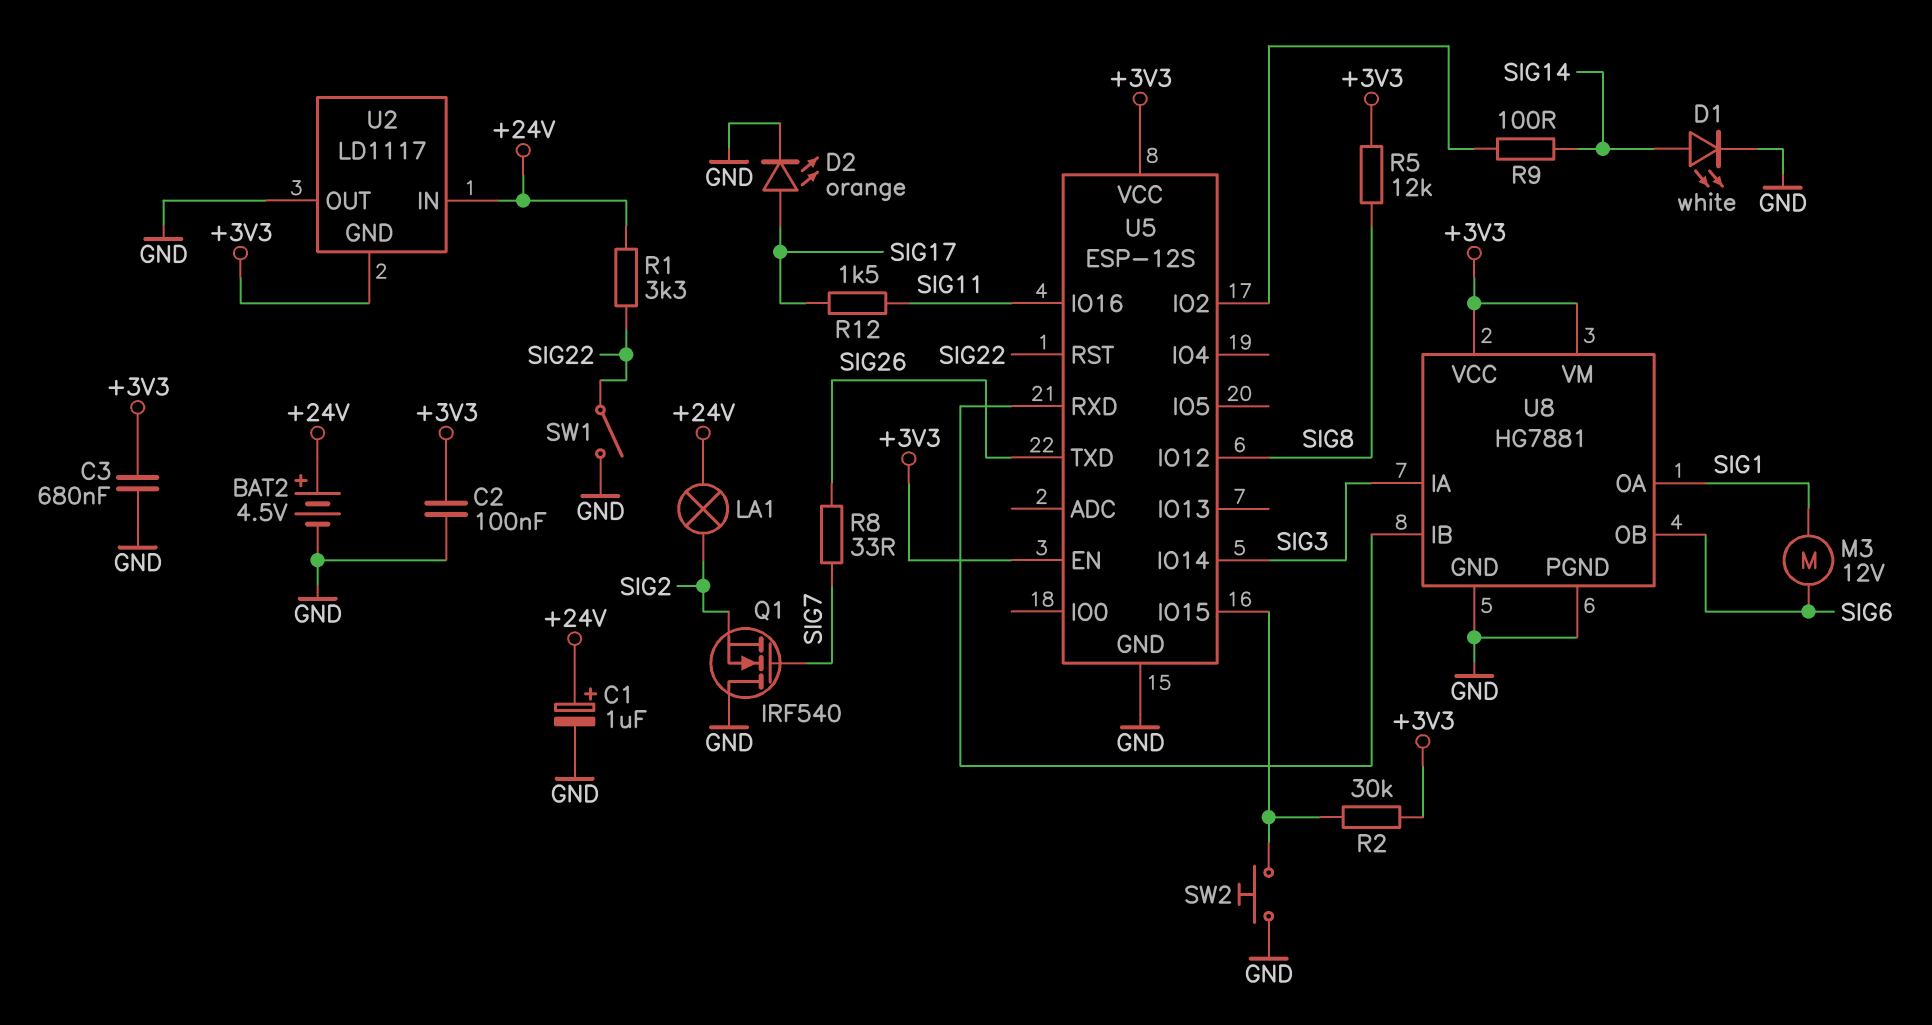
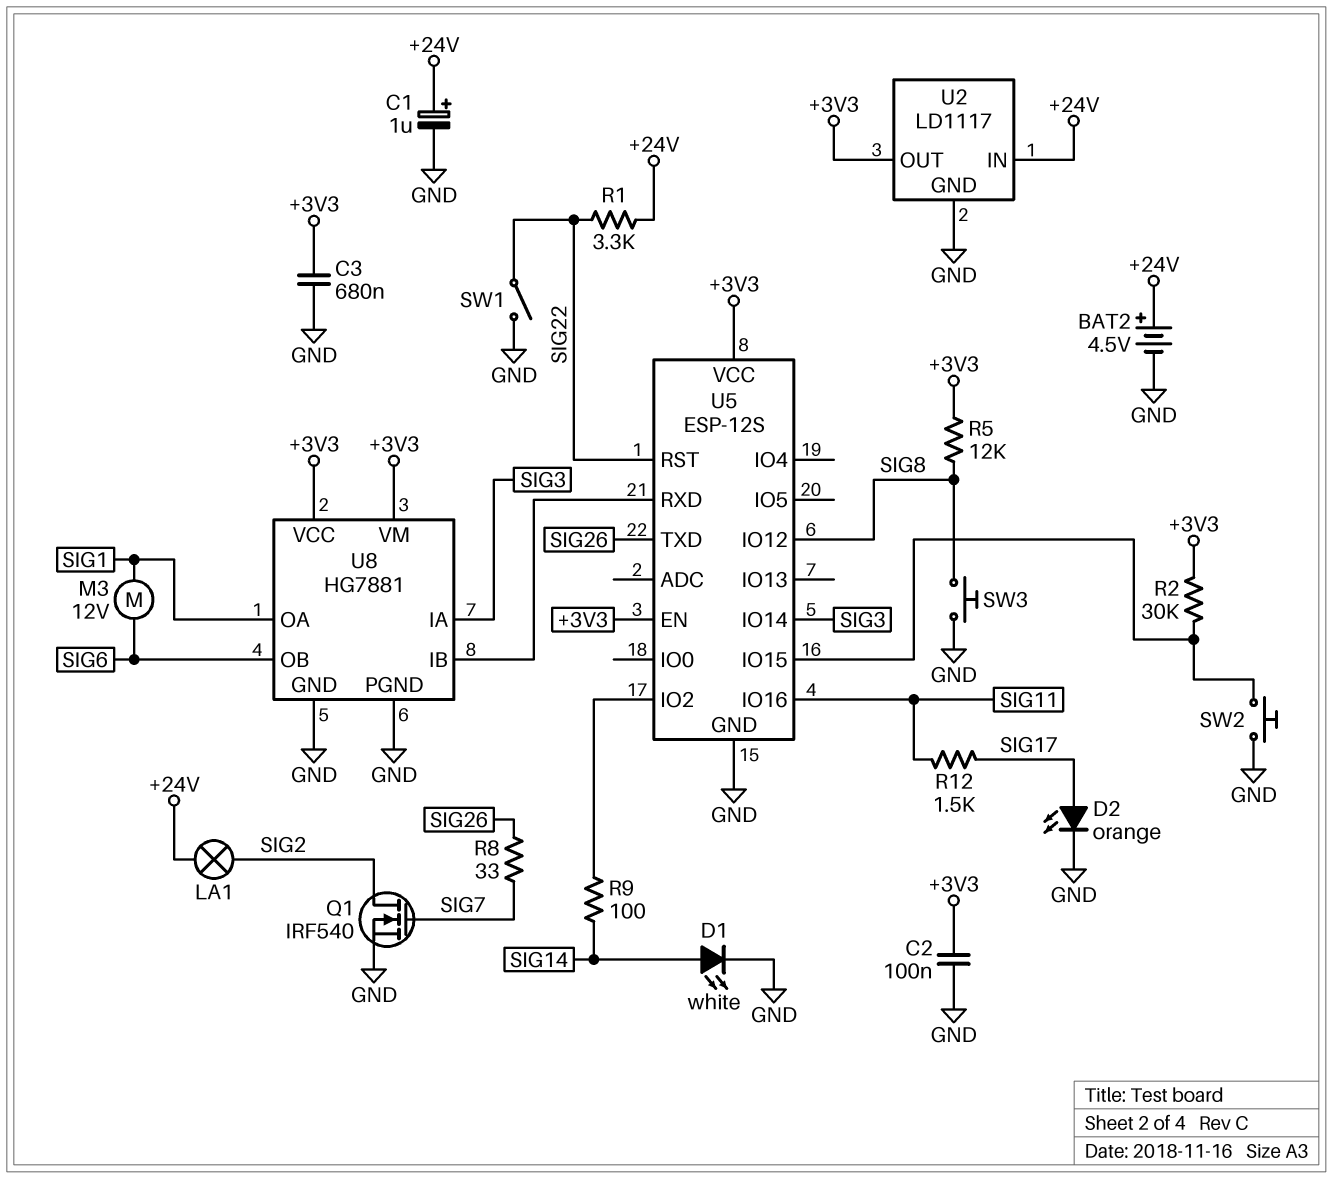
Q1: NMOS IRF540 (G SIG7, D GND, S SIG2) -> NMOS IRF540 (G SIG7, D SIG2, S GND)
SW3: none -> button (GND, SIG8)
U2 pin GND: +3V3 -> GND
U2 pin OUT: GND -> +3V3

